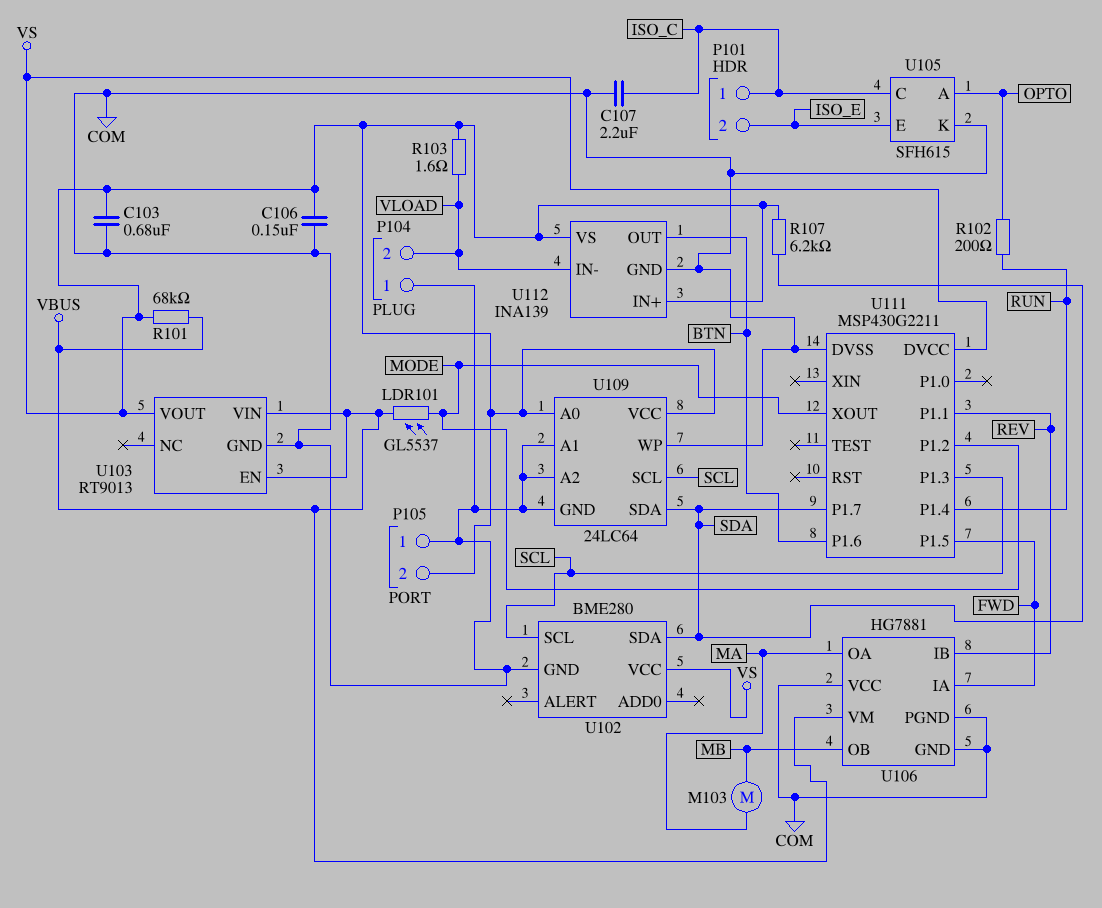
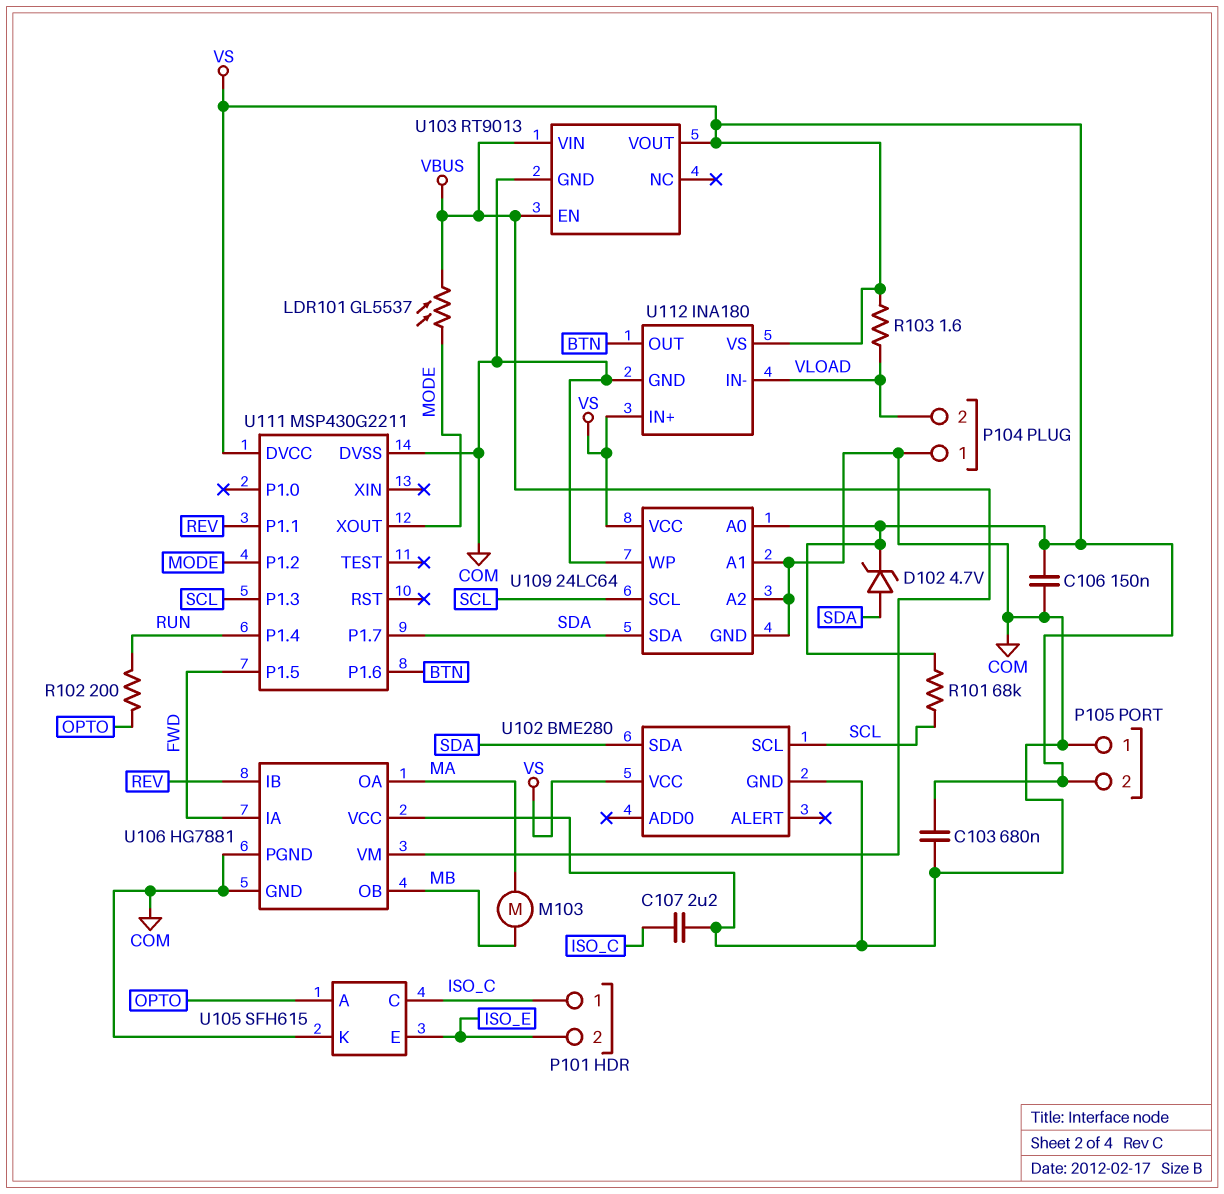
D102: none -> zener 4.7V (A SDA, K VS)
R101: 68k (VBUS, VS) -> 68k (SCL, VS)
R107: 6.2k (SDA, VS) -> none
U112: INA139 -> INA180

